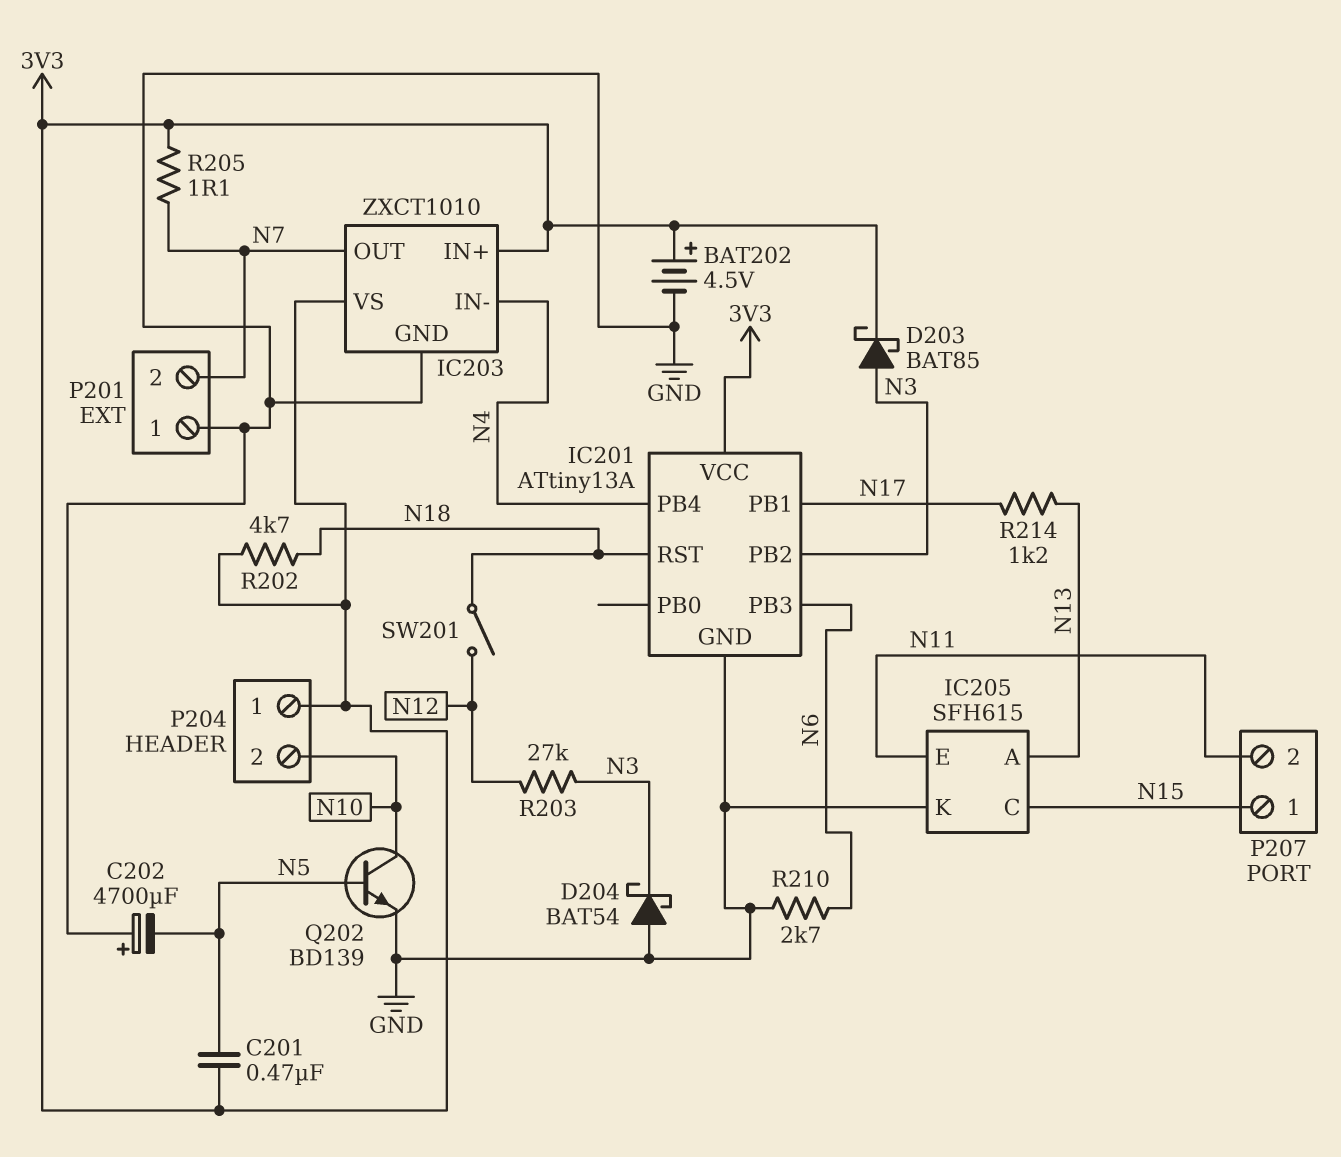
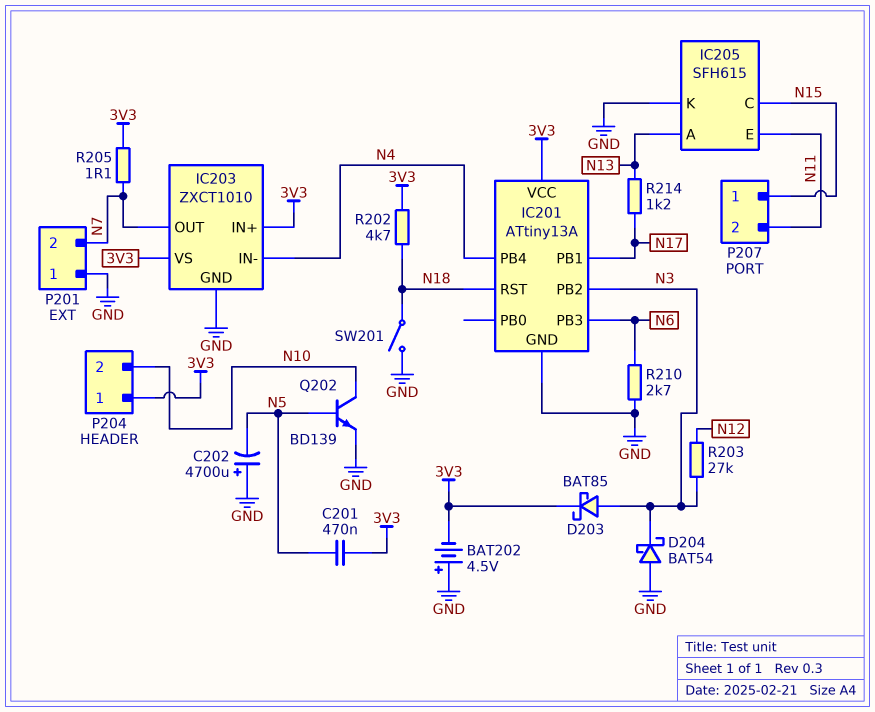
BAT202: 4.5V (plus 3V3, minus GND) -> 4.5V (plus GND, minus 3V3)
SW201: switch (N12, N18) -> switch (GND, N18)

